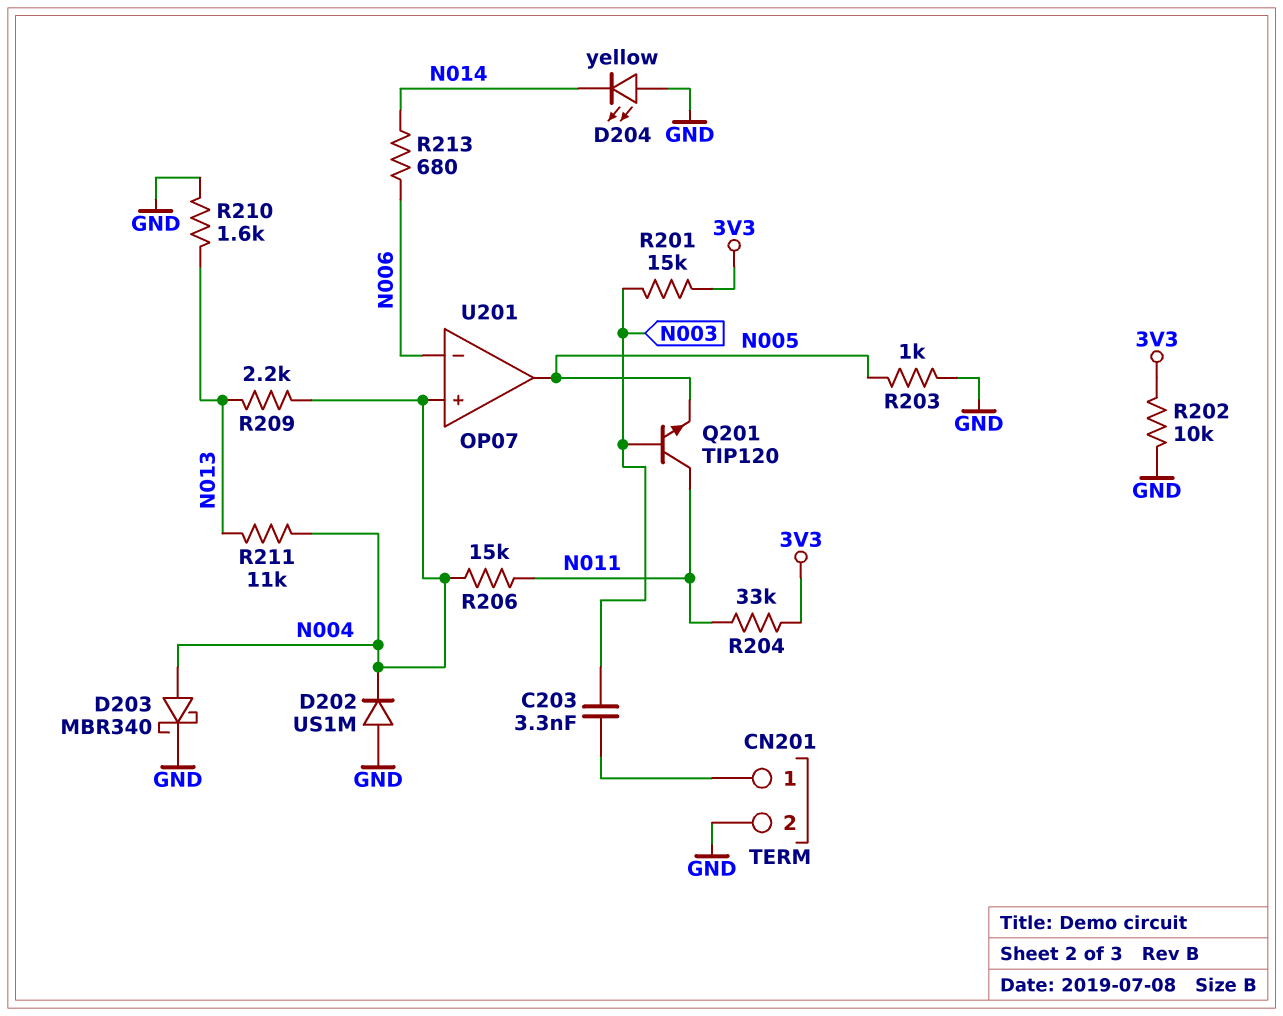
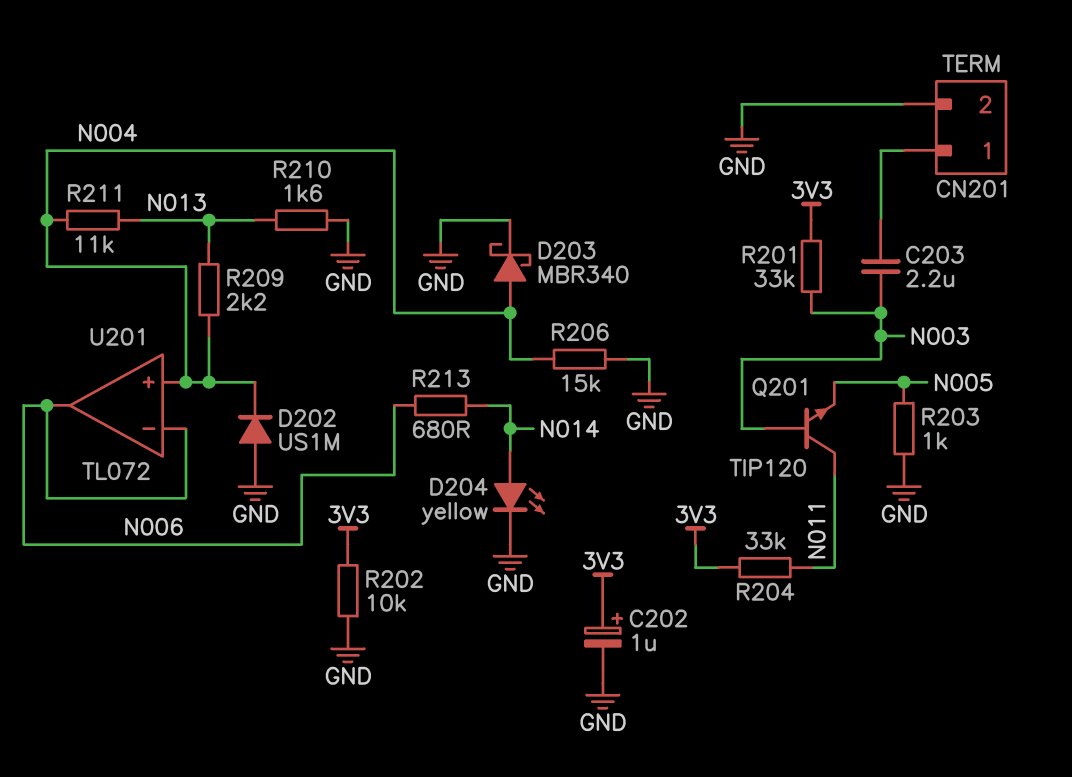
C202: none -> 1uF (plus 3V3, minus GND)
C203: 3.3nF (CN201/1, N003) -> 2.2uF (CN201/1, N003)
D204: LED yellow (A GND, K N014) -> LED yellow (A N014, K GND)
R201: 15k (3V3, N003) -> 33k (3V3, N003)
R206: 15k (N004, N011) -> 15k (GND, N004)
U201: OP07 -> TL072
U201 pin out: N005 -> N006

